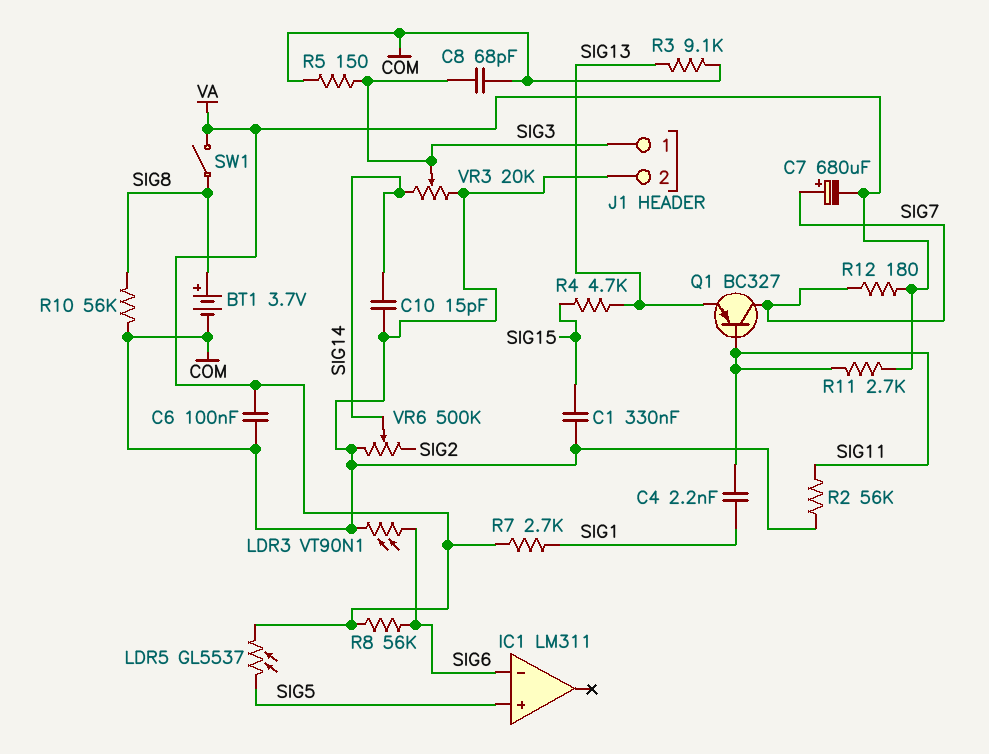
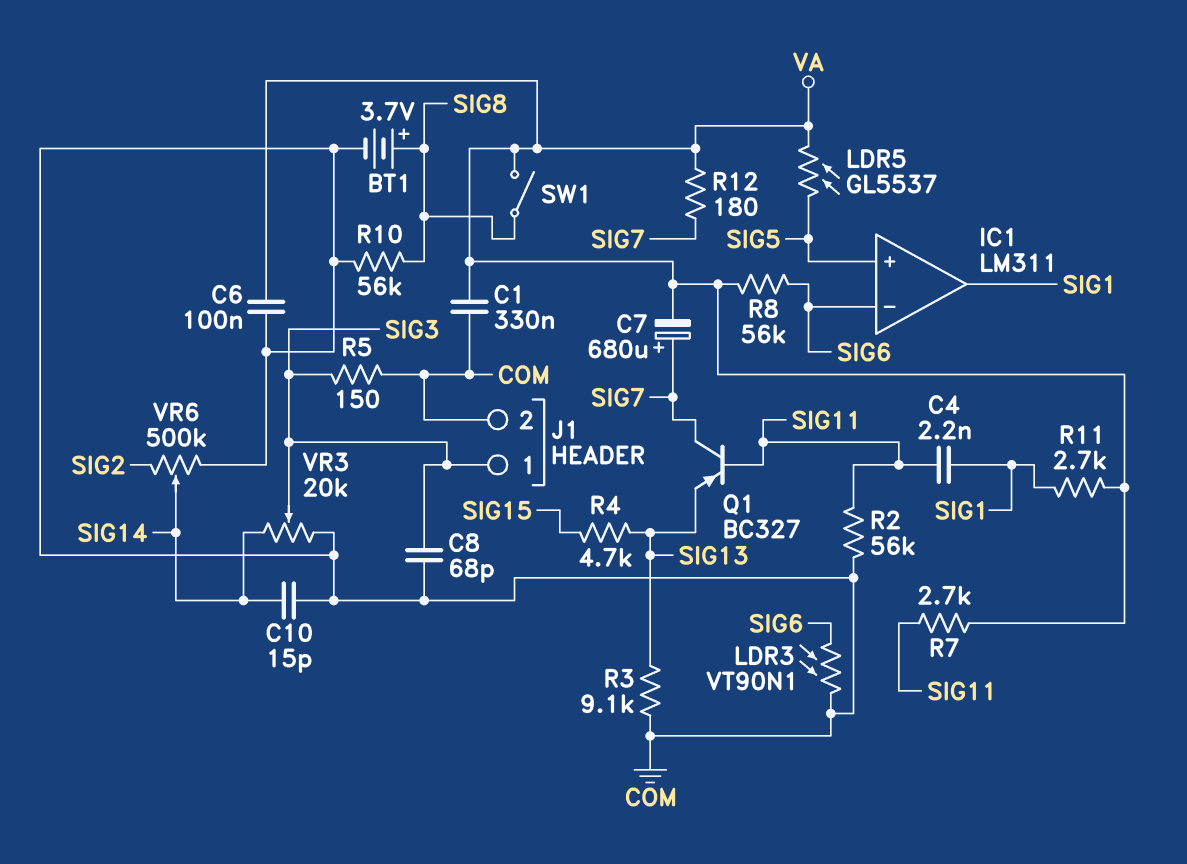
C1: 330nF (COM, SIG15) -> 330nF (COM, VA)
IC1 pin out: none -> SIG1
R7: 2.7k (SIG1, VA) -> 2.7k (SIG11, VA)
R11: 2.7k (SIG11, VA) -> 2.7k (SIG1, VA)

